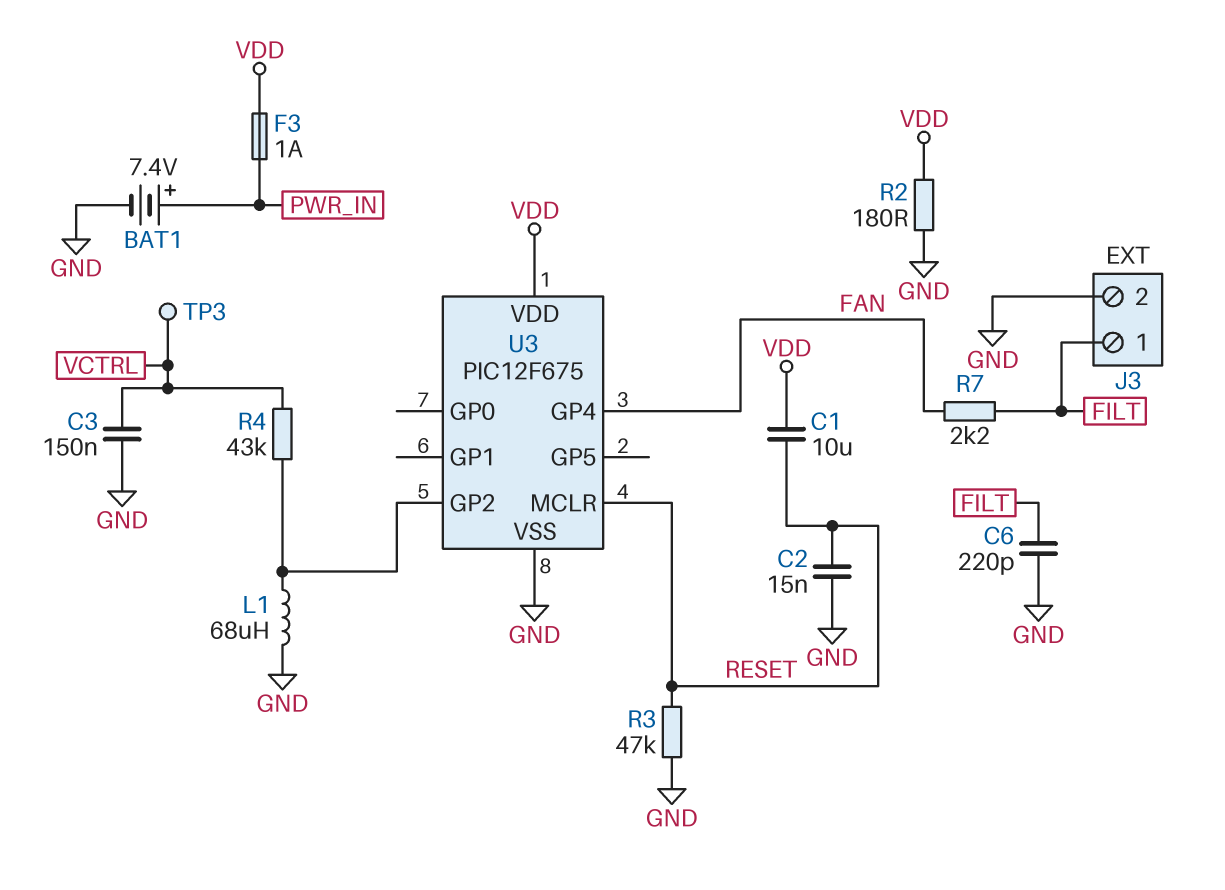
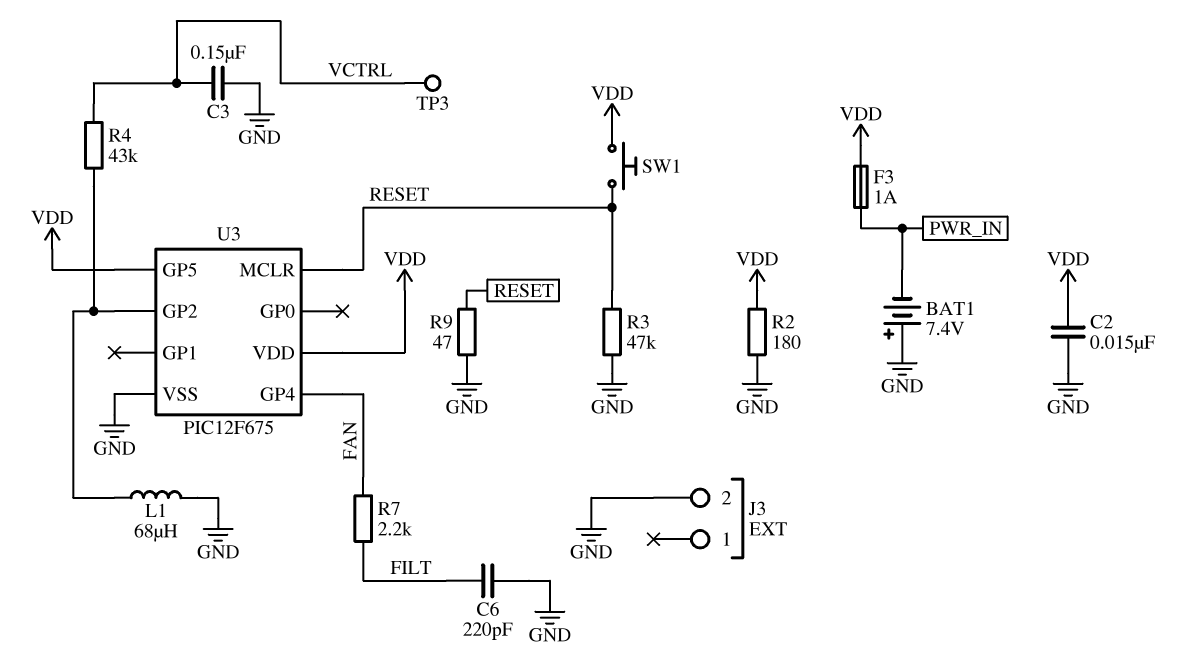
BAT1: 7.4V (plus PWR_IN, minus GND) -> 7.4V (plus GND, minus PWR_IN)
C1: 10uF (RESET, VDD) -> none
C2: 15nF (GND, RESET) -> 15nF (GND, VDD)
J3 pin 1: FILT -> none
R9: none -> 47 (GND, RESET)
SW1: none -> button (RESET, VDD)
U3 pin GP5: none -> VDD

